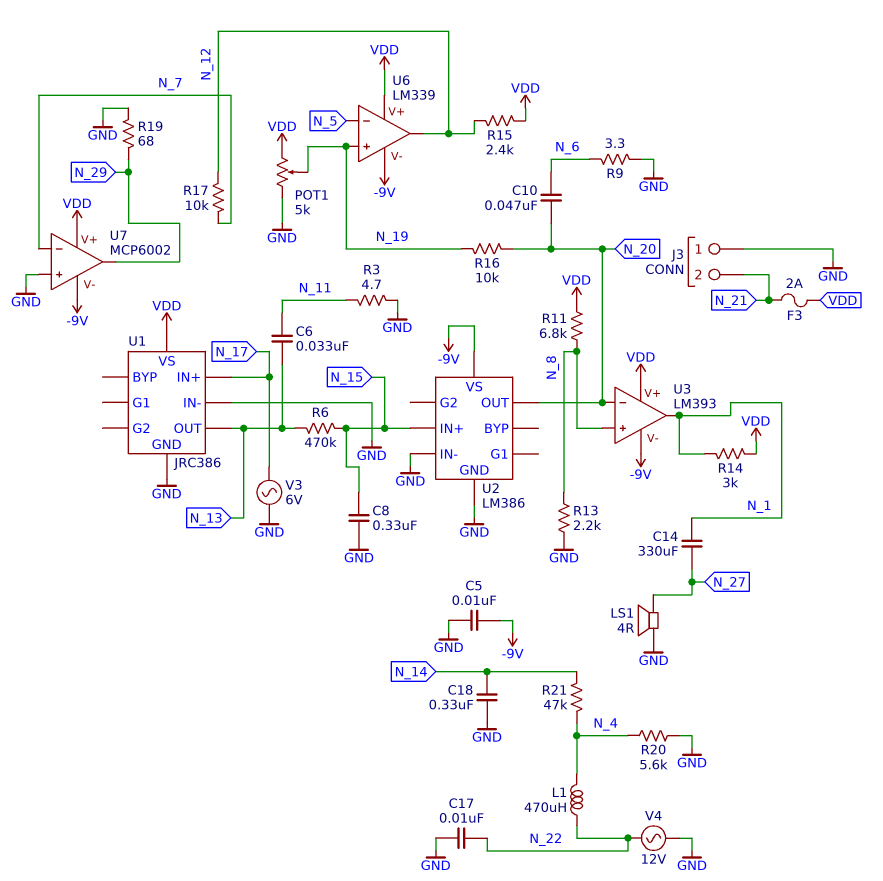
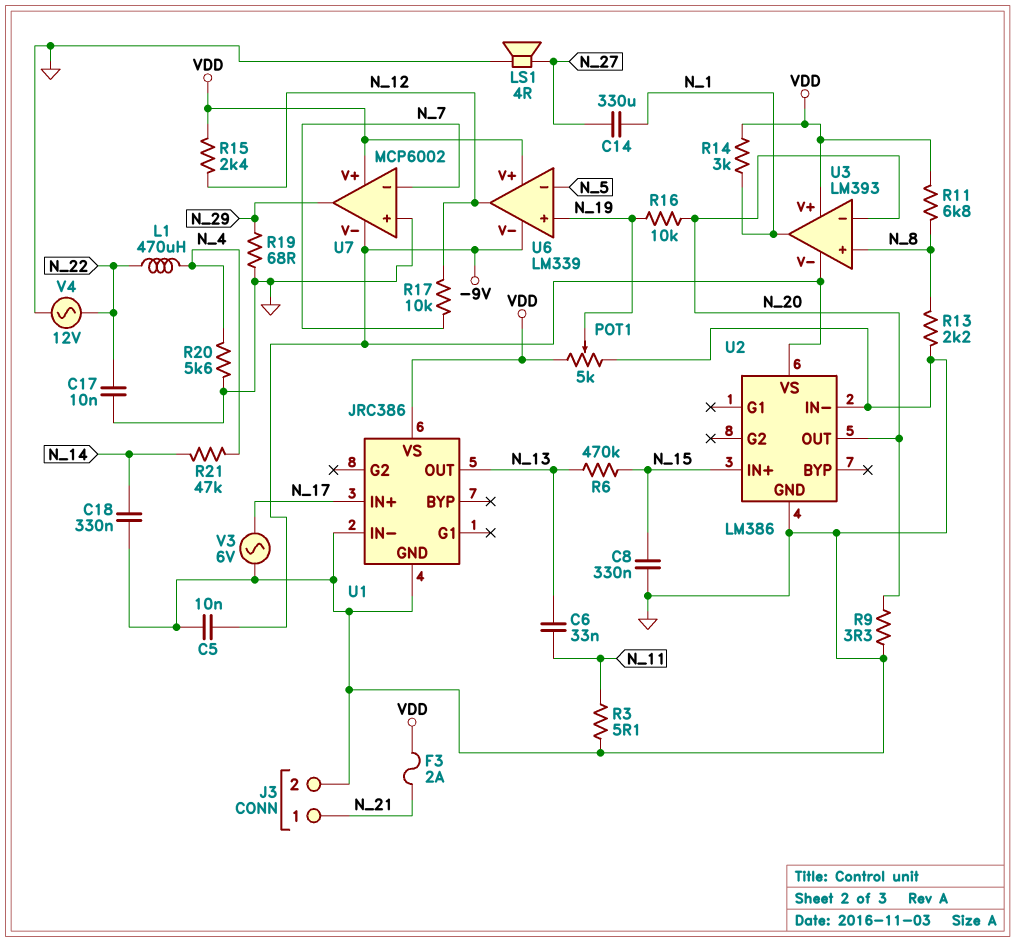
C10: 47nF (N_6, N_20) -> none
J3 pin 1: GND -> N_21
J3 pin 2: N_21 -> GND
R3: 4.7 (GND, N_11) -> 5.1 (GND, N_11)
R9: 3.3 (GND, N_6) -> 3.3 (GND, N_20)

